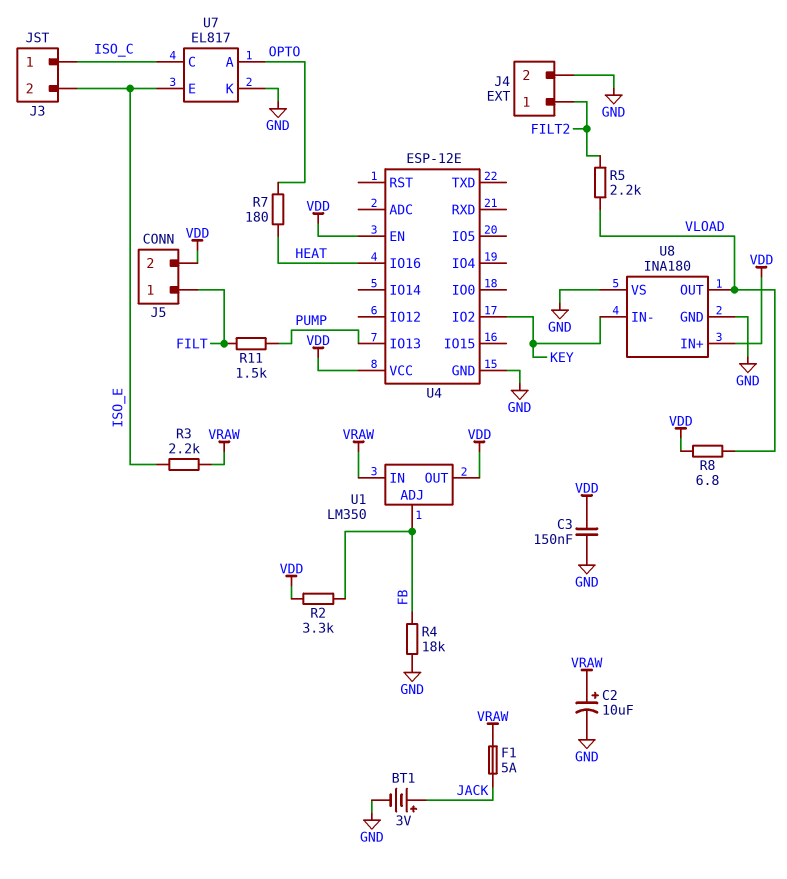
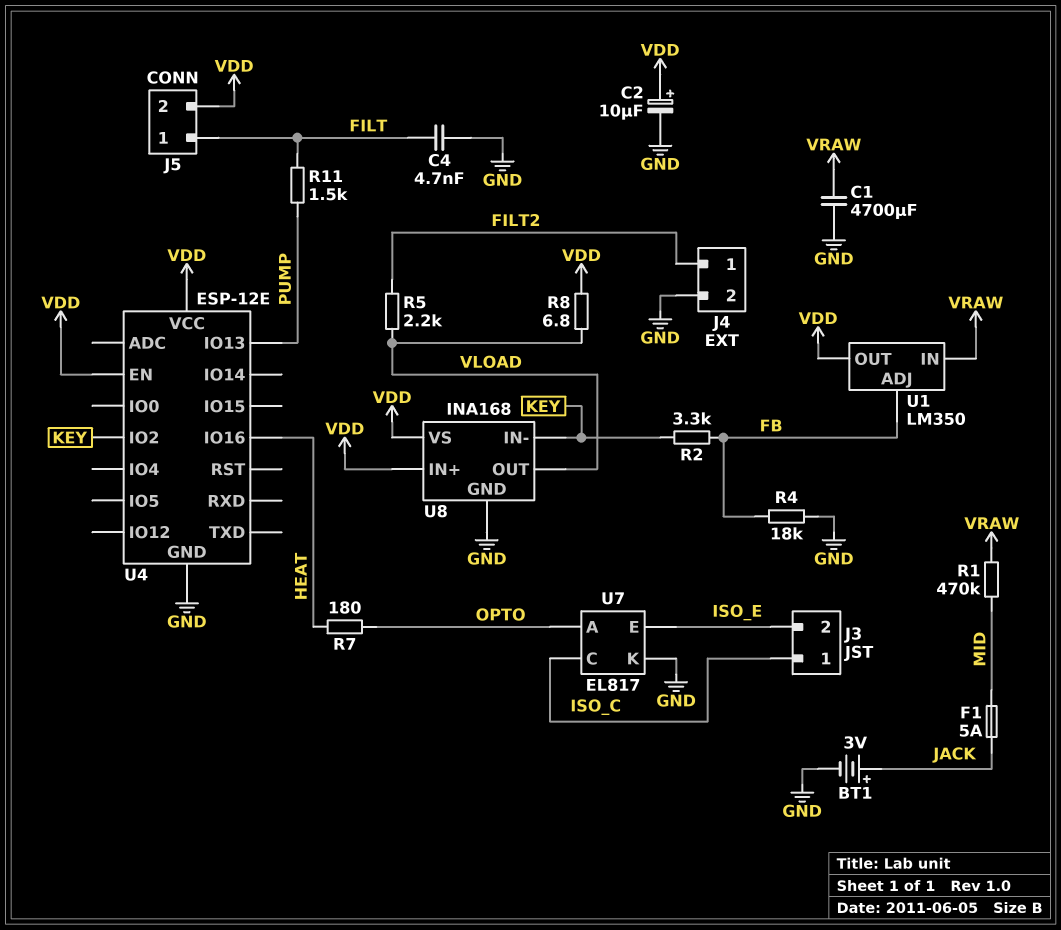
C1: none -> 4700uF (GND, VRAW)
C2: 10uF (plus VRAW, minus GND) -> 10uF (plus VDD, minus GND)
C3: 150nF (GND, VDD) -> none
C4: none -> 4.7nF (FILT, GND)
F1: 5A (JACK, VRAW) -> 5A (JACK, MID)
R1: none -> 470k (MID, VRAW)
R2: 3.3k (FB, VDD) -> 3.3k (FB, KEY)
R3: 2.2k (ISO_E, VRAW) -> none
U8: INA180 -> INA168
U8 pin VS: GND -> VDD

